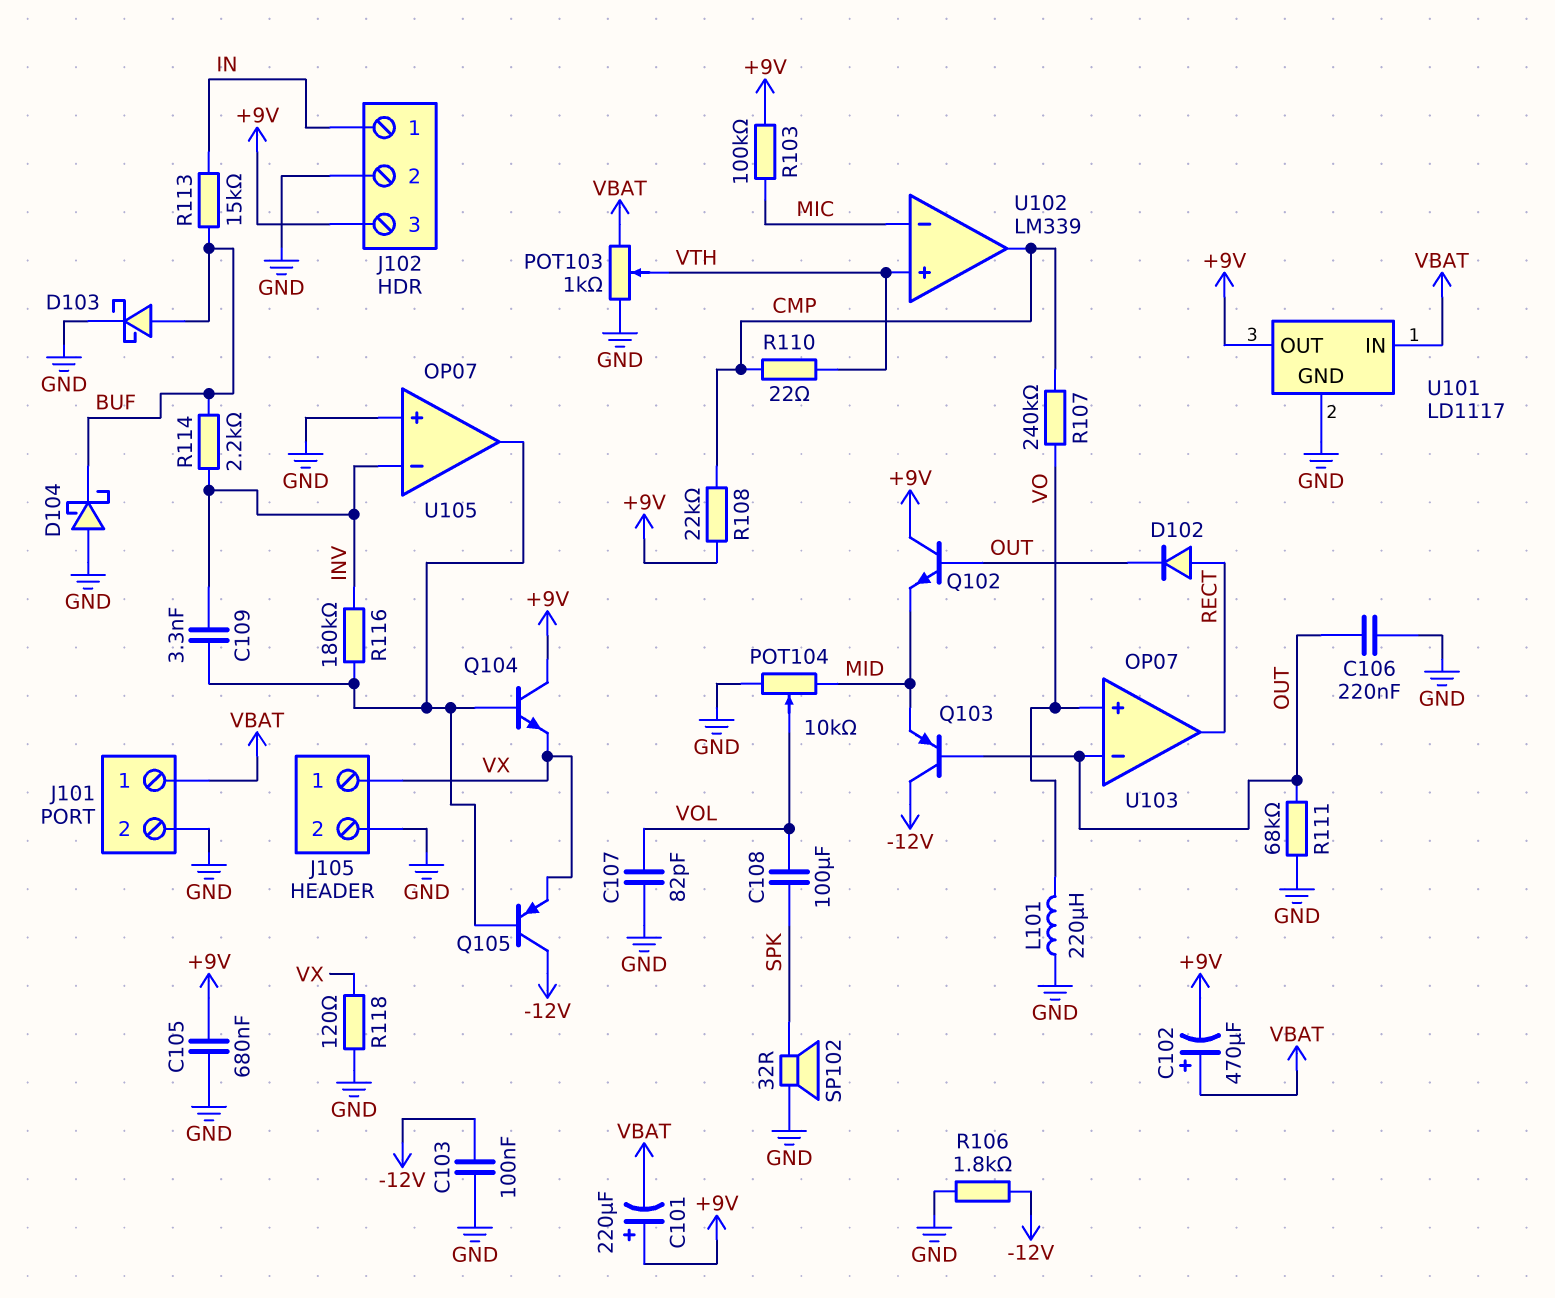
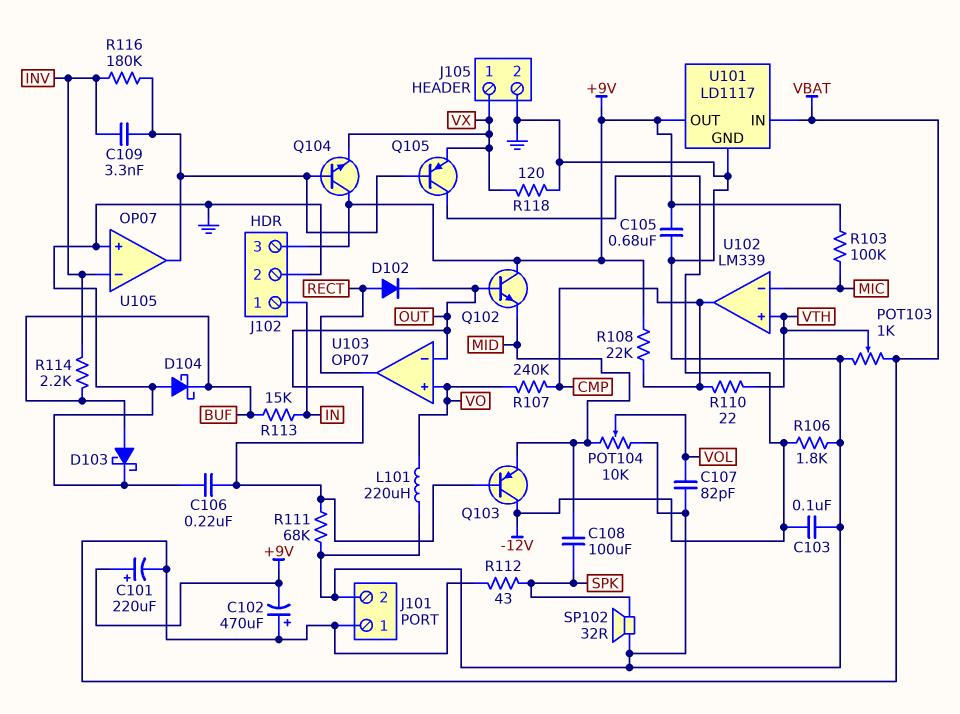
C108: 100uF (SPK, VOL) -> 100uF (MID, SPK)
R112: none -> 43 (SPK, VBAT)

